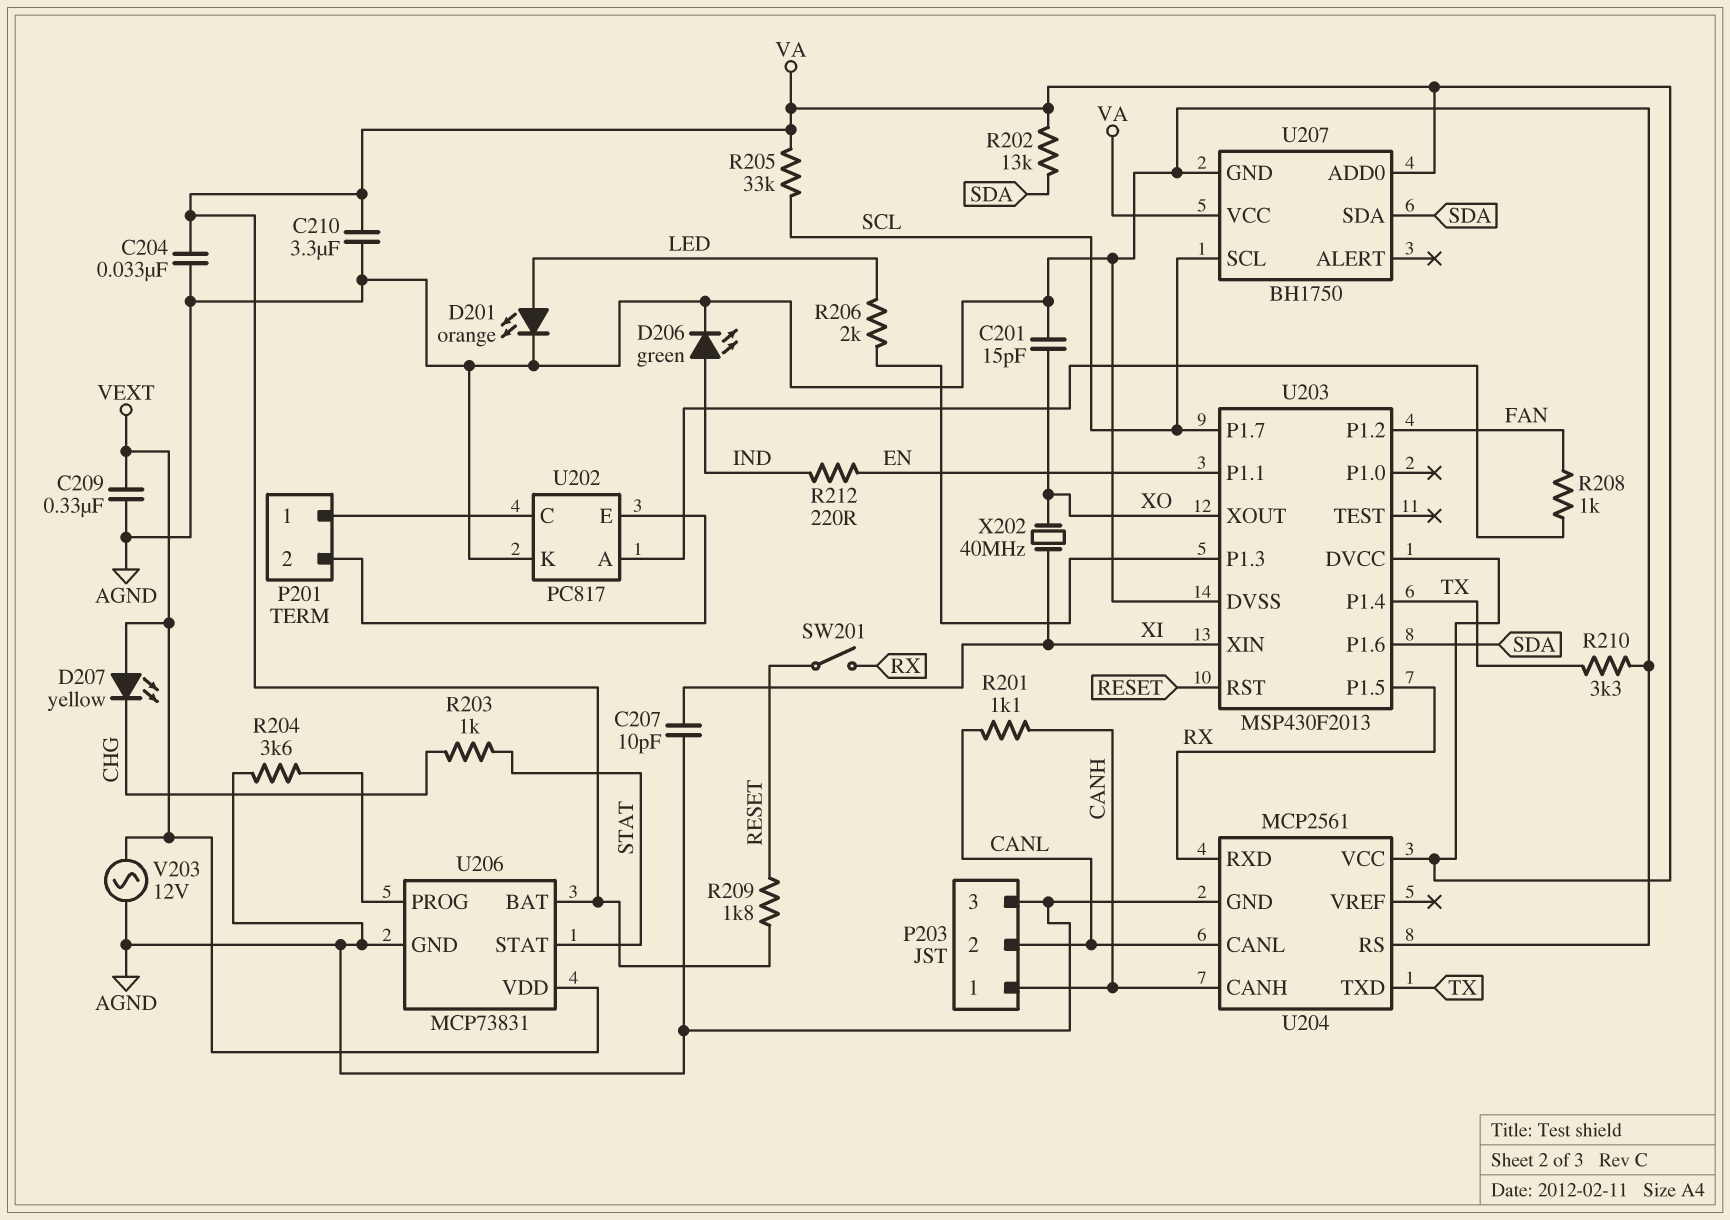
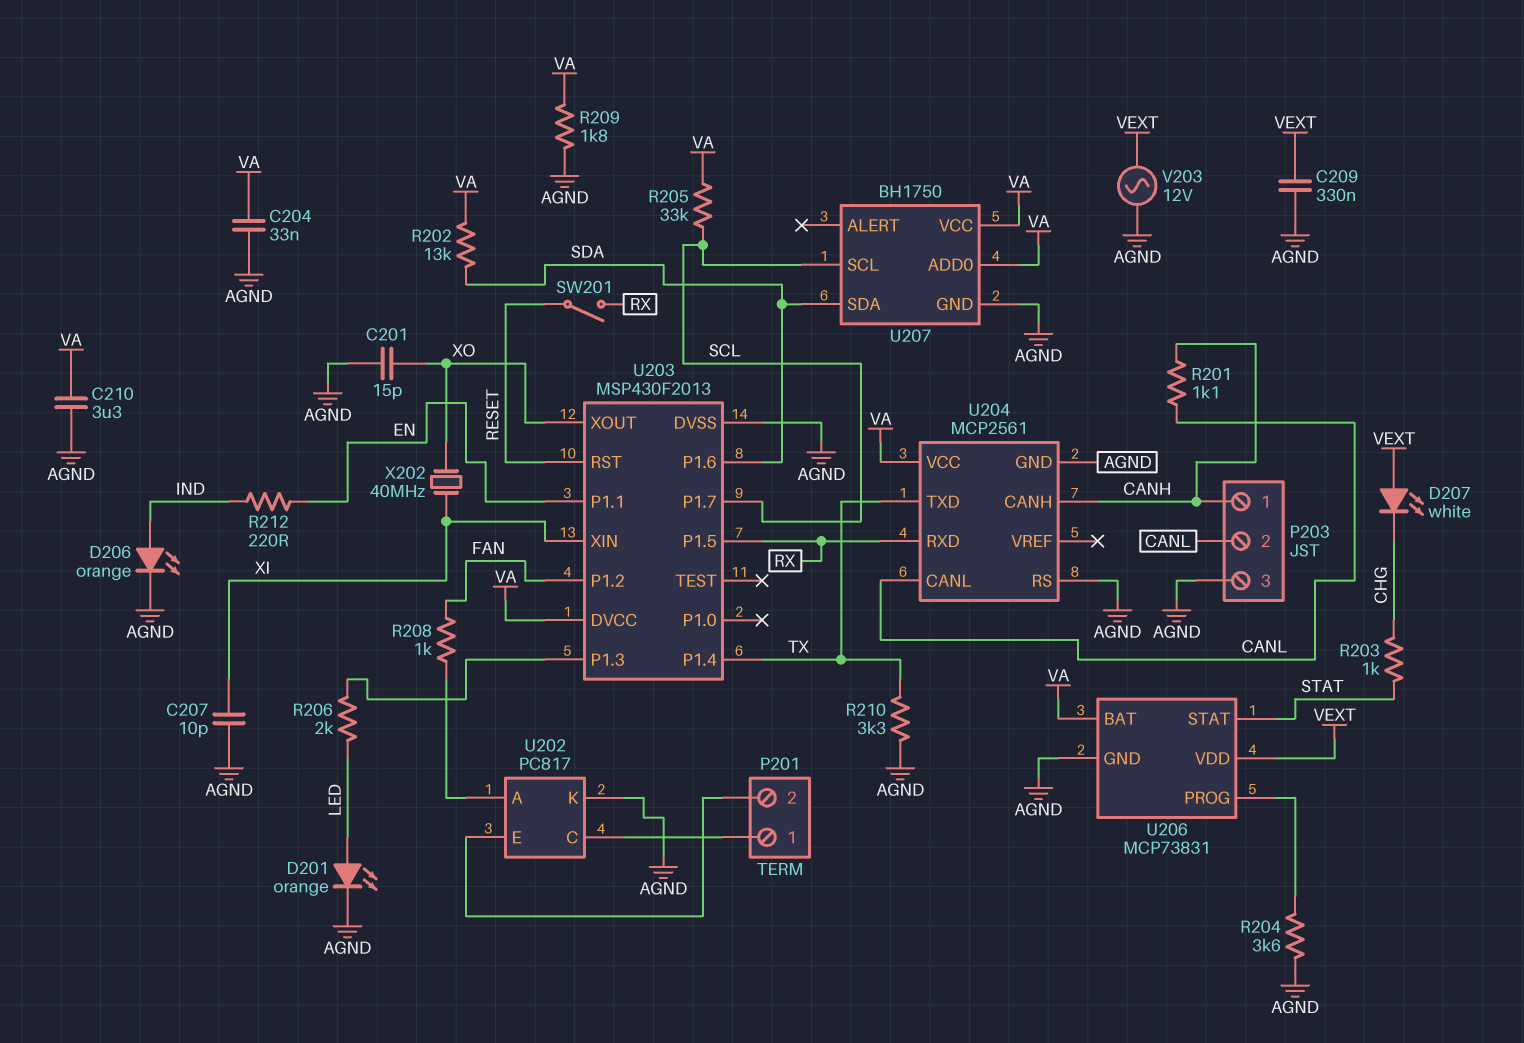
D206: LED green (A IND, K AGND) -> LED orange (A IND, K AGND)
D207: LED yellow (A VEXT, K CHG) -> LED white (A VEXT, K CHG)
R209: 1.8k (RESET, VA) -> 1.8k (AGND, VA)

